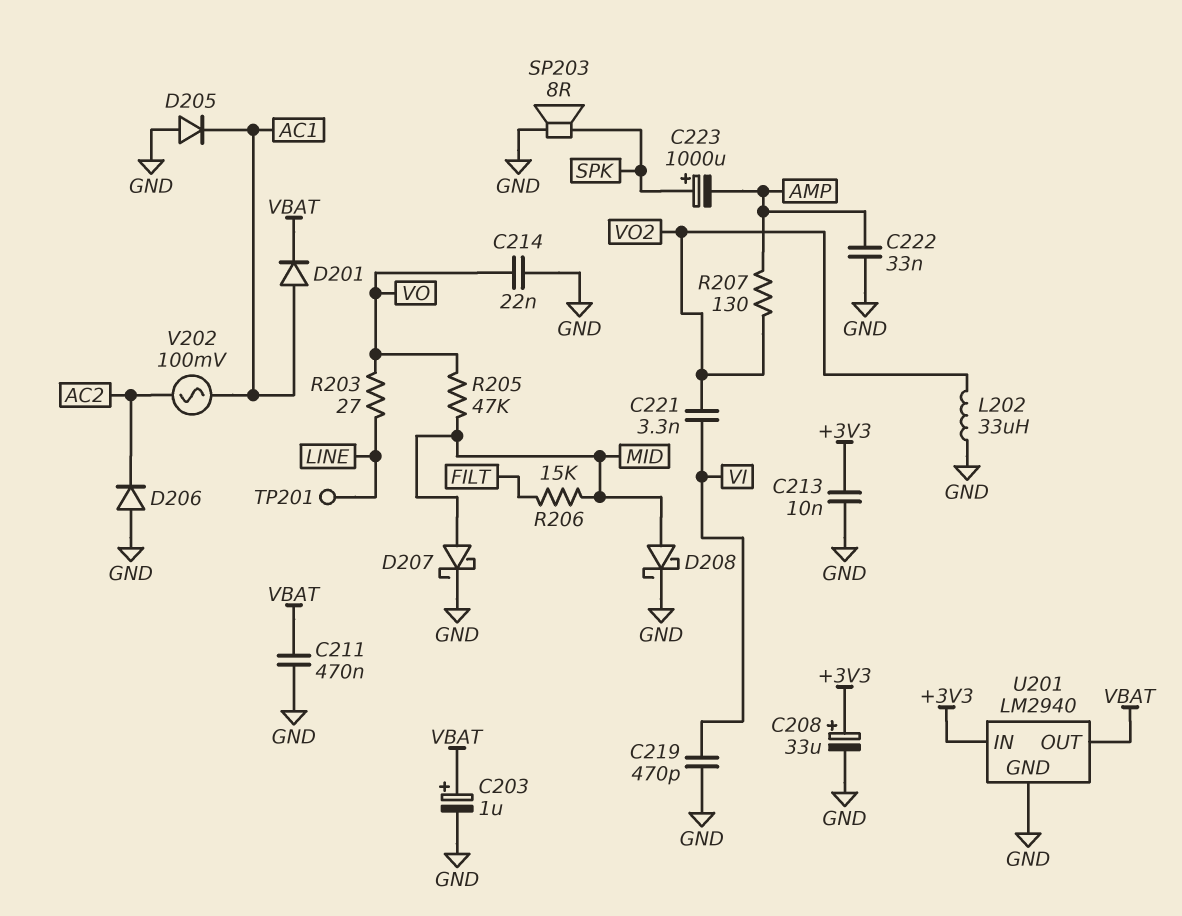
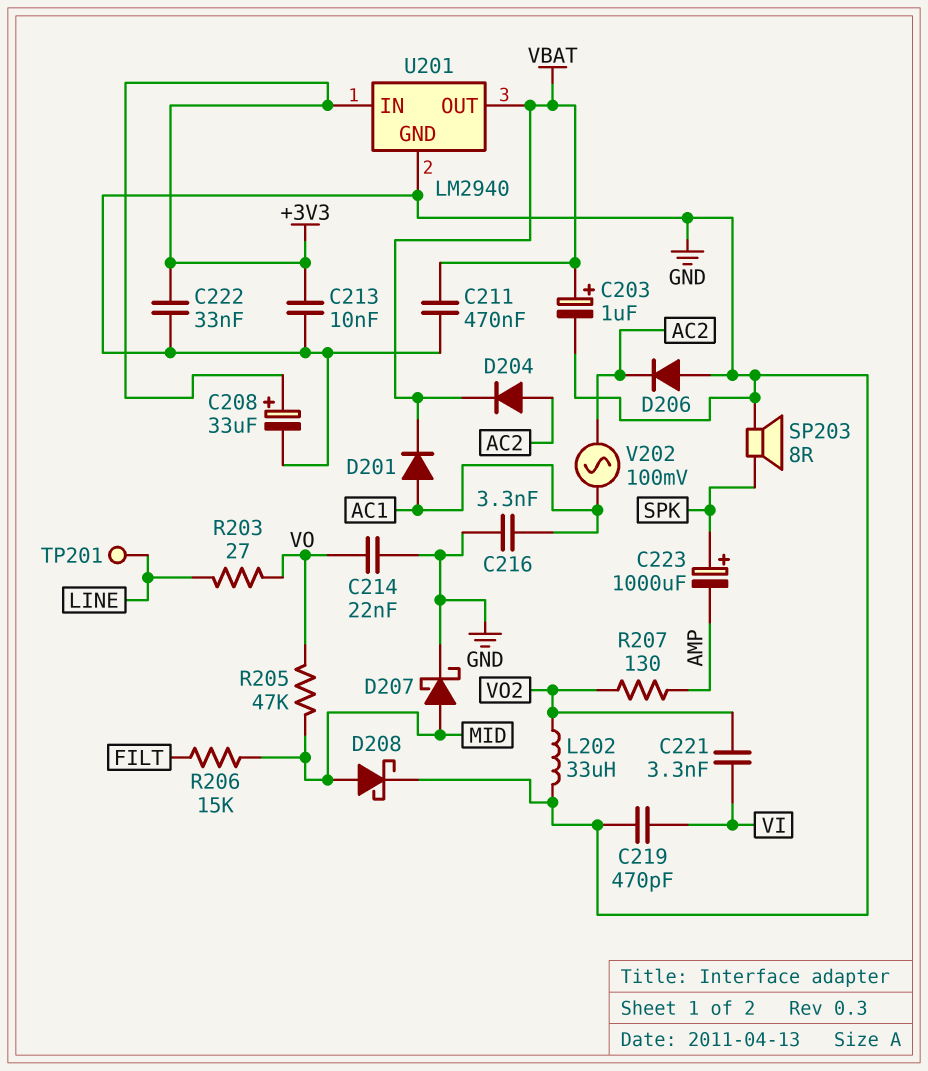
C216: none -> 3.3nF (AC1, GND)
C222: 33nF (AMP, GND) -> 33nF (+3V3, GND)
D204: none -> diode (A AC2, K VBAT)
D205: diode (A GND, K AC1) -> none

